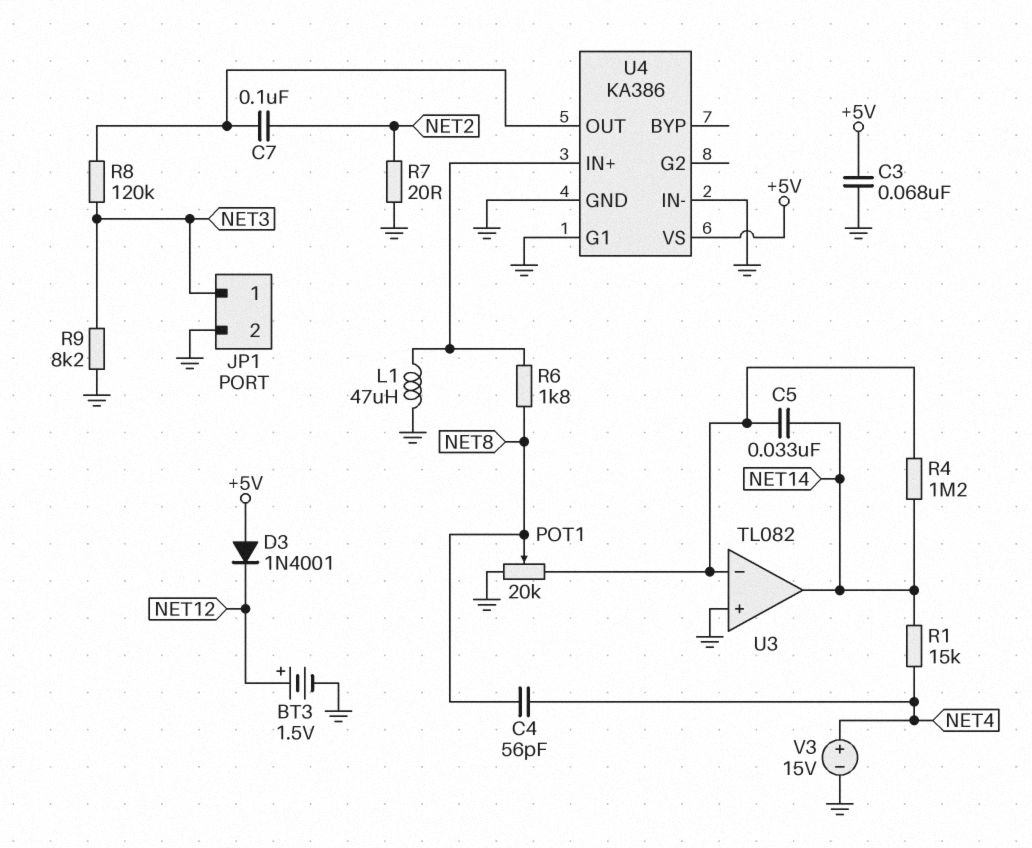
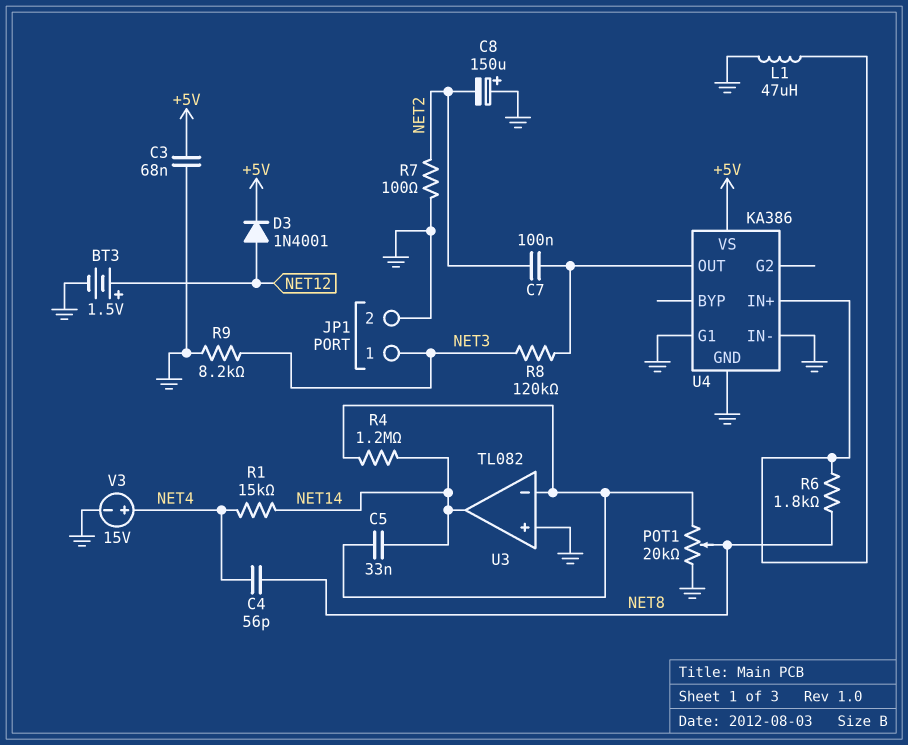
C8: none -> 150uF (plus GND, minus NET2)
D3: diode 1N4001 (A +5V, K NET12) -> diode 1N4001 (A NET12, K +5V)
R7: 20 (GND, NET2) -> 100 (GND, NET2)

